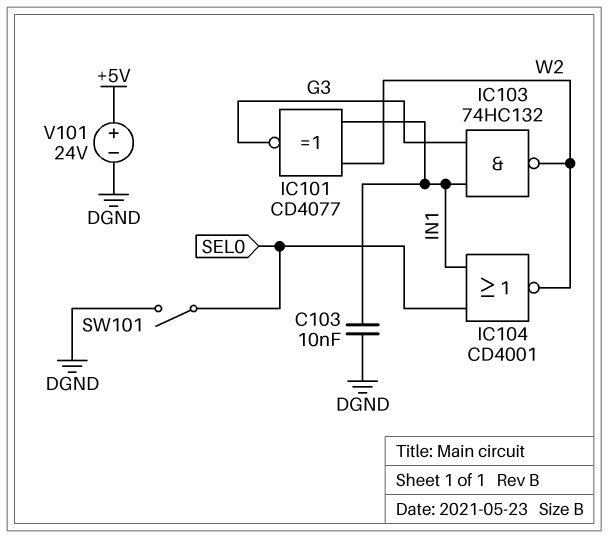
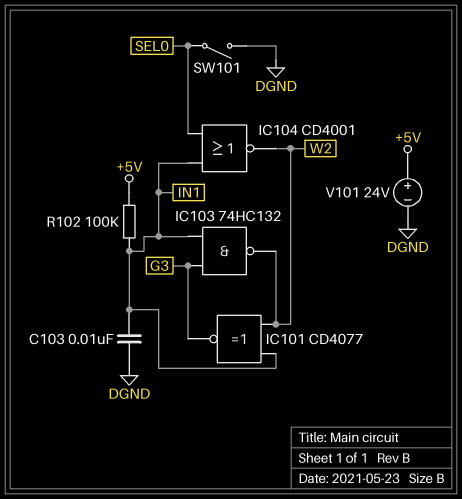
R102: none -> 100k (+5V, IN1)

